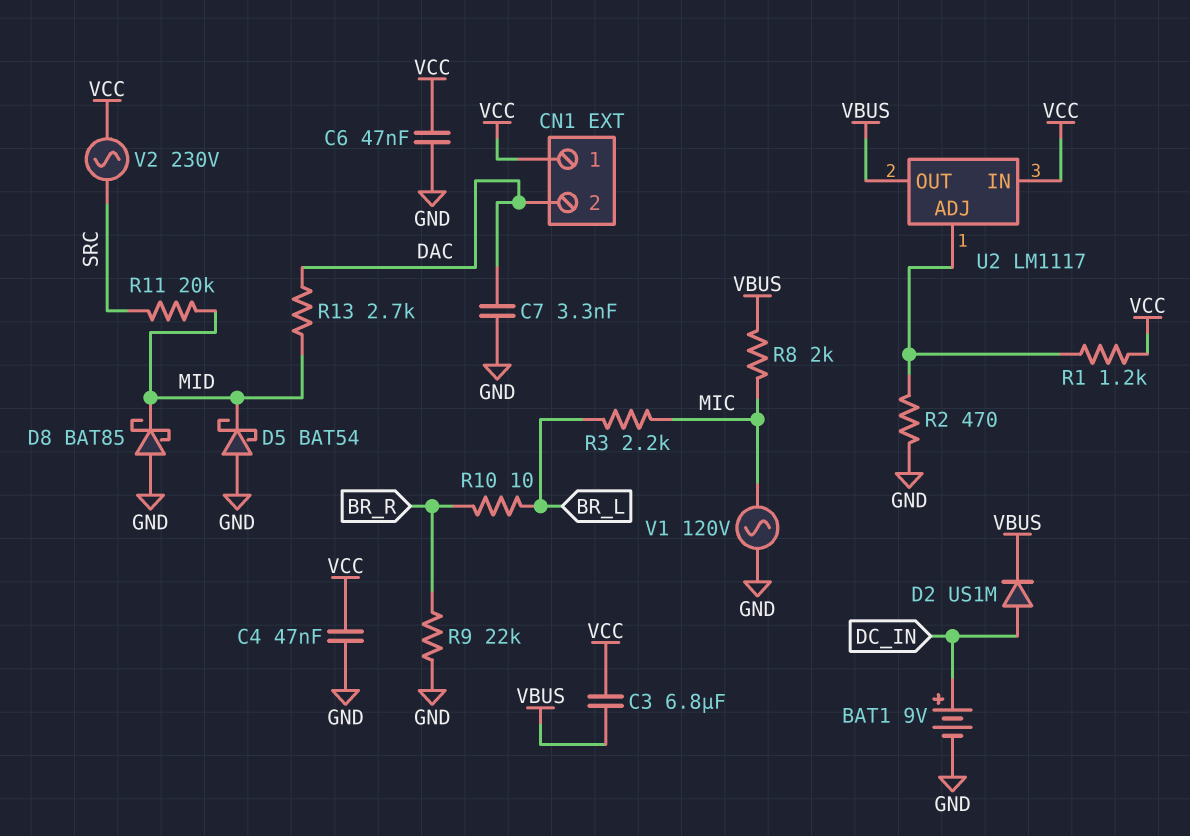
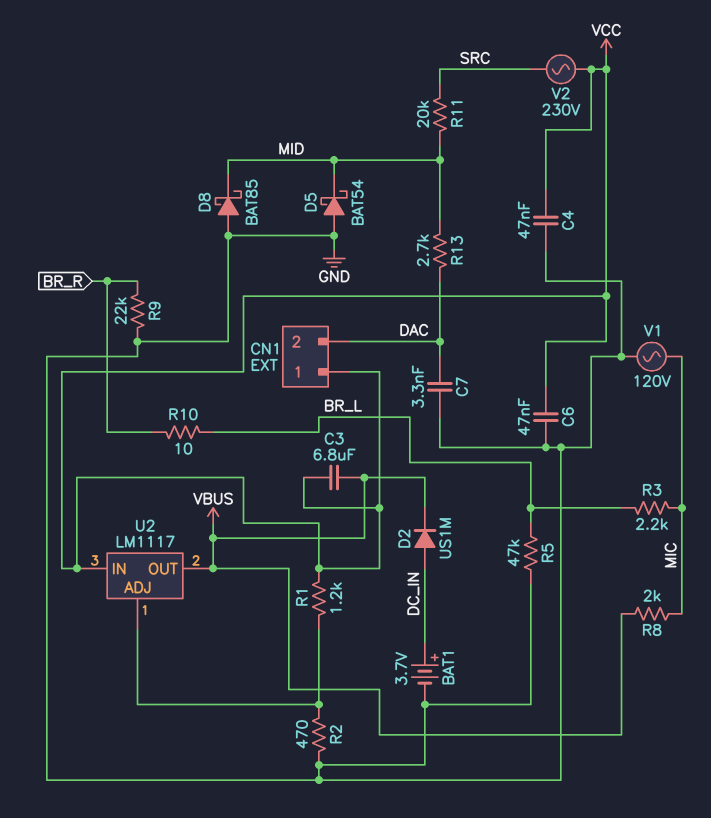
BAT1: 9V (plus DC_IN, minus GND) -> 3.7V (plus DC_IN, minus GND)
R5: none -> 47k (BR_L, GND)

